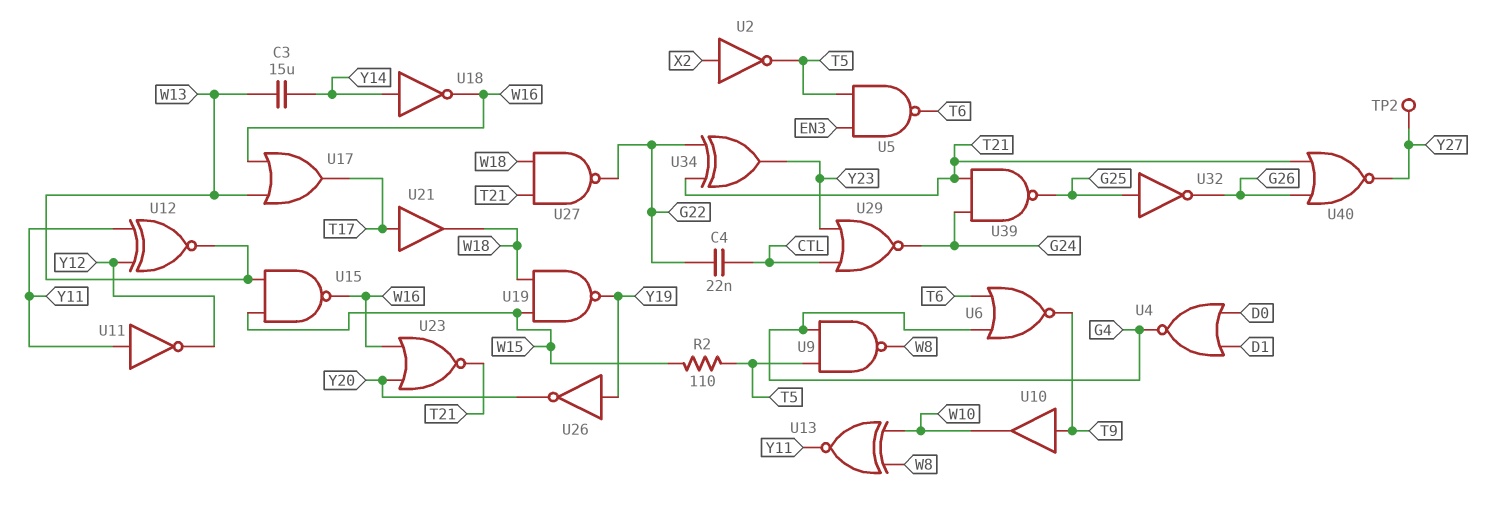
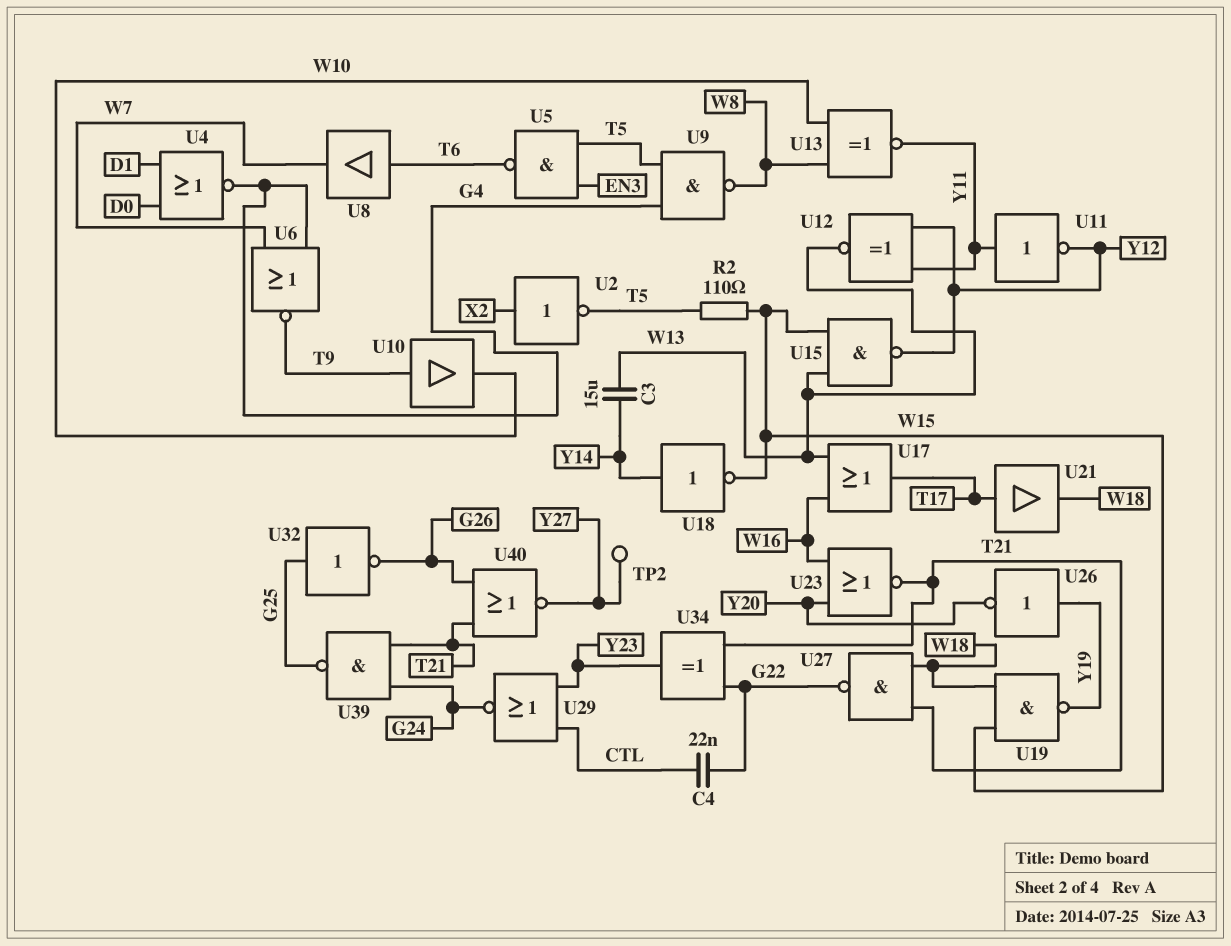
U6: NOR (in G4, in T6, out T9) -> NOR (in G4, in W7, out T9)
U8: none -> buffer (in T6, out W7)
U15: NAND (in W13, in W15, out W16) -> NAND (in W13, in W15, out Y12)
U18: NOT (in Y14, out W16) -> NOT (in Y14, out W15)

